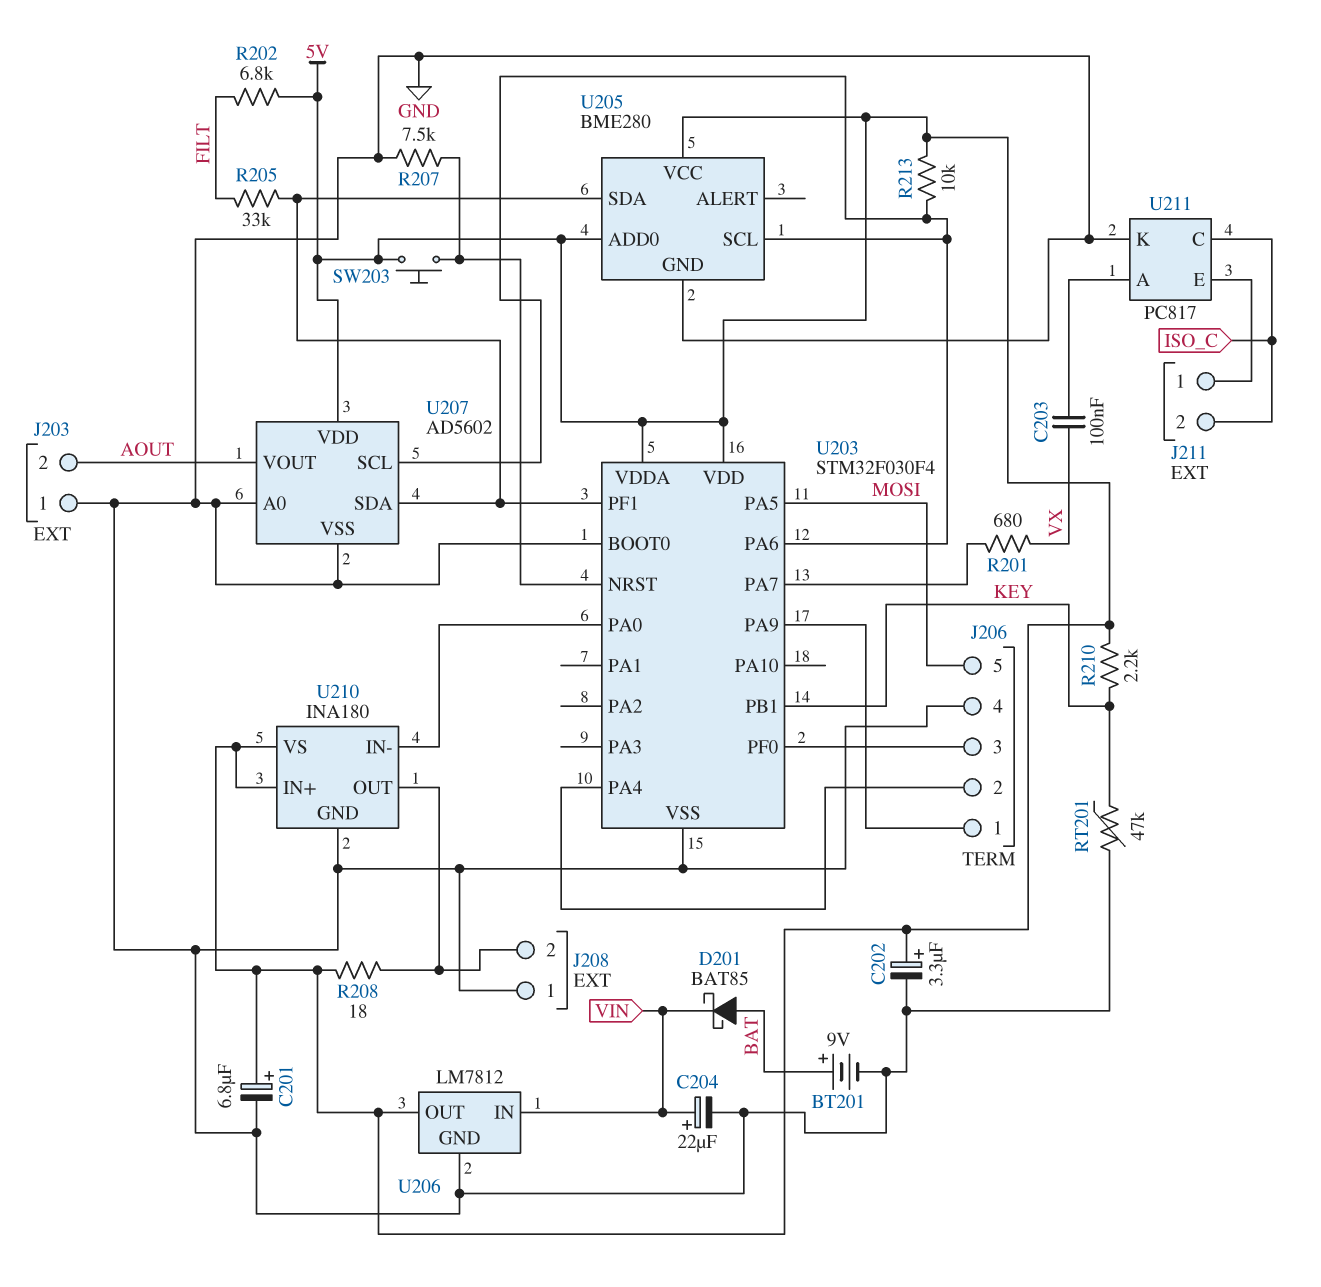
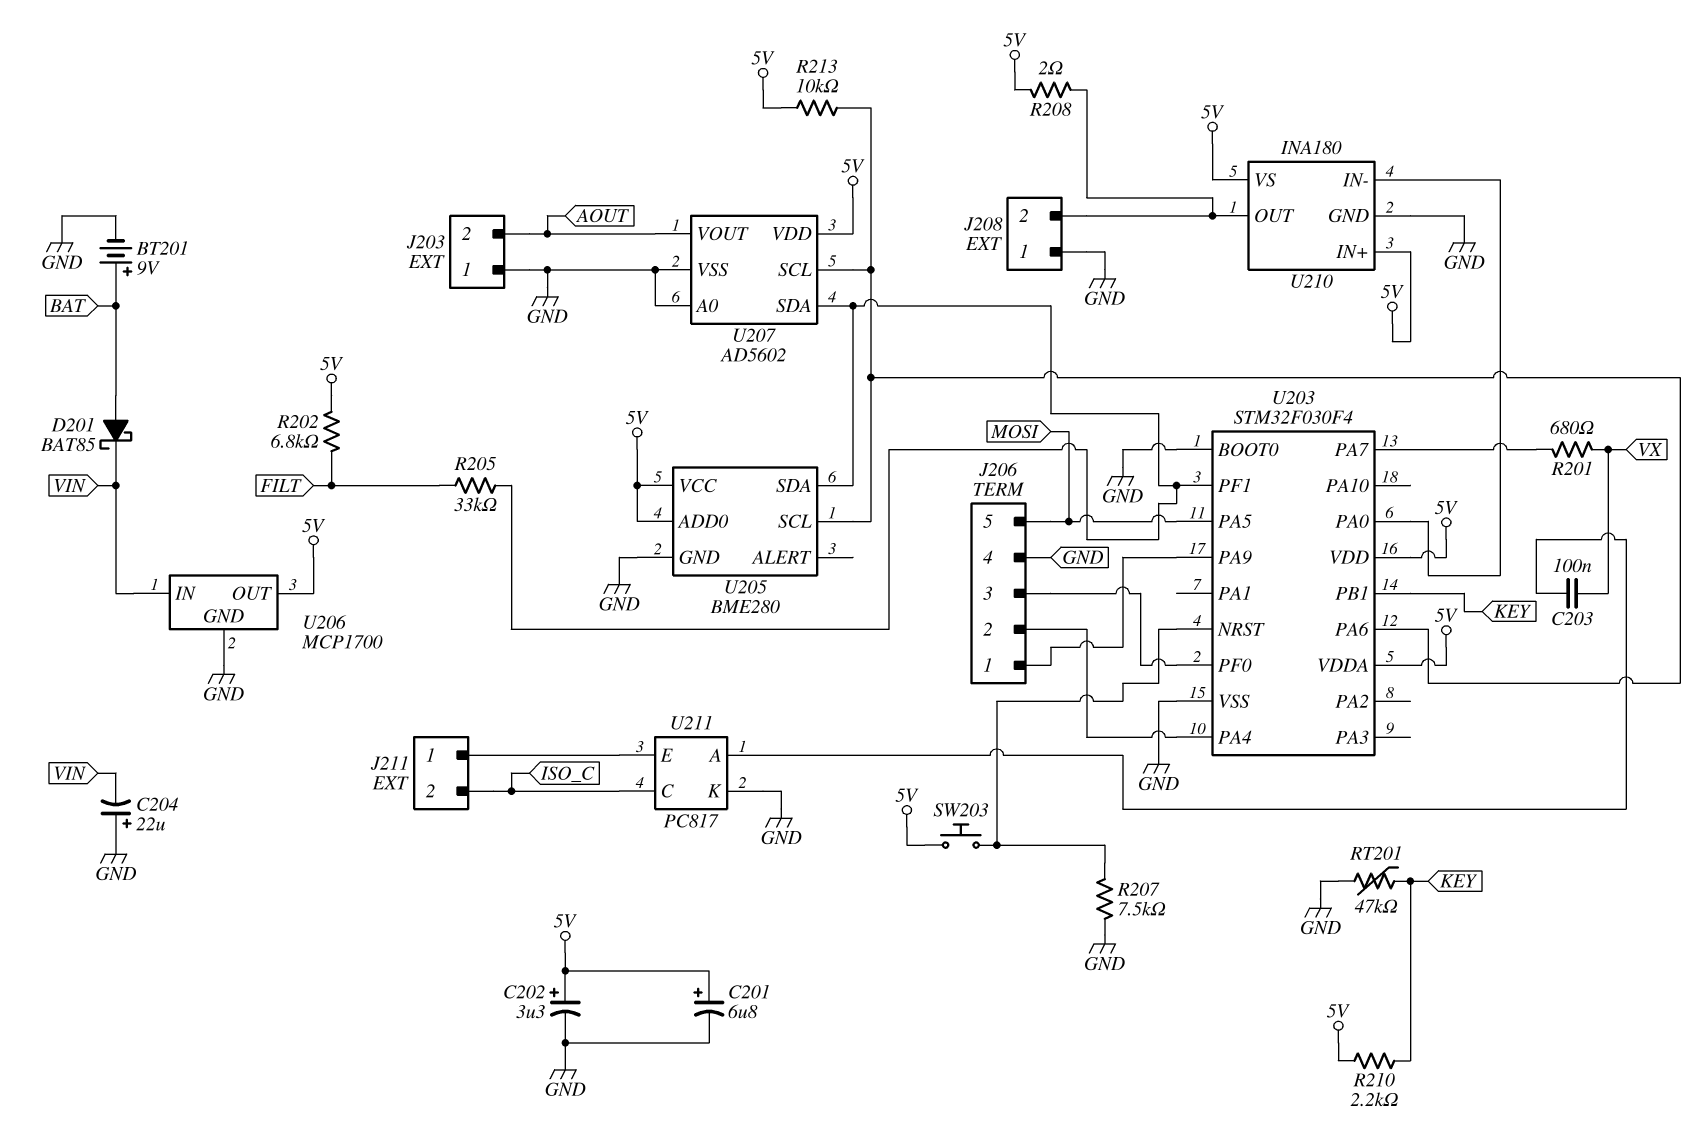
C204: 22uF (plus VIN, minus GND) -> 22uF (plus GND, minus VIN)
R208: 18 (5V, J208/2) -> 2 (5V, J208/2)
U206: LM7812 -> MCP1700

